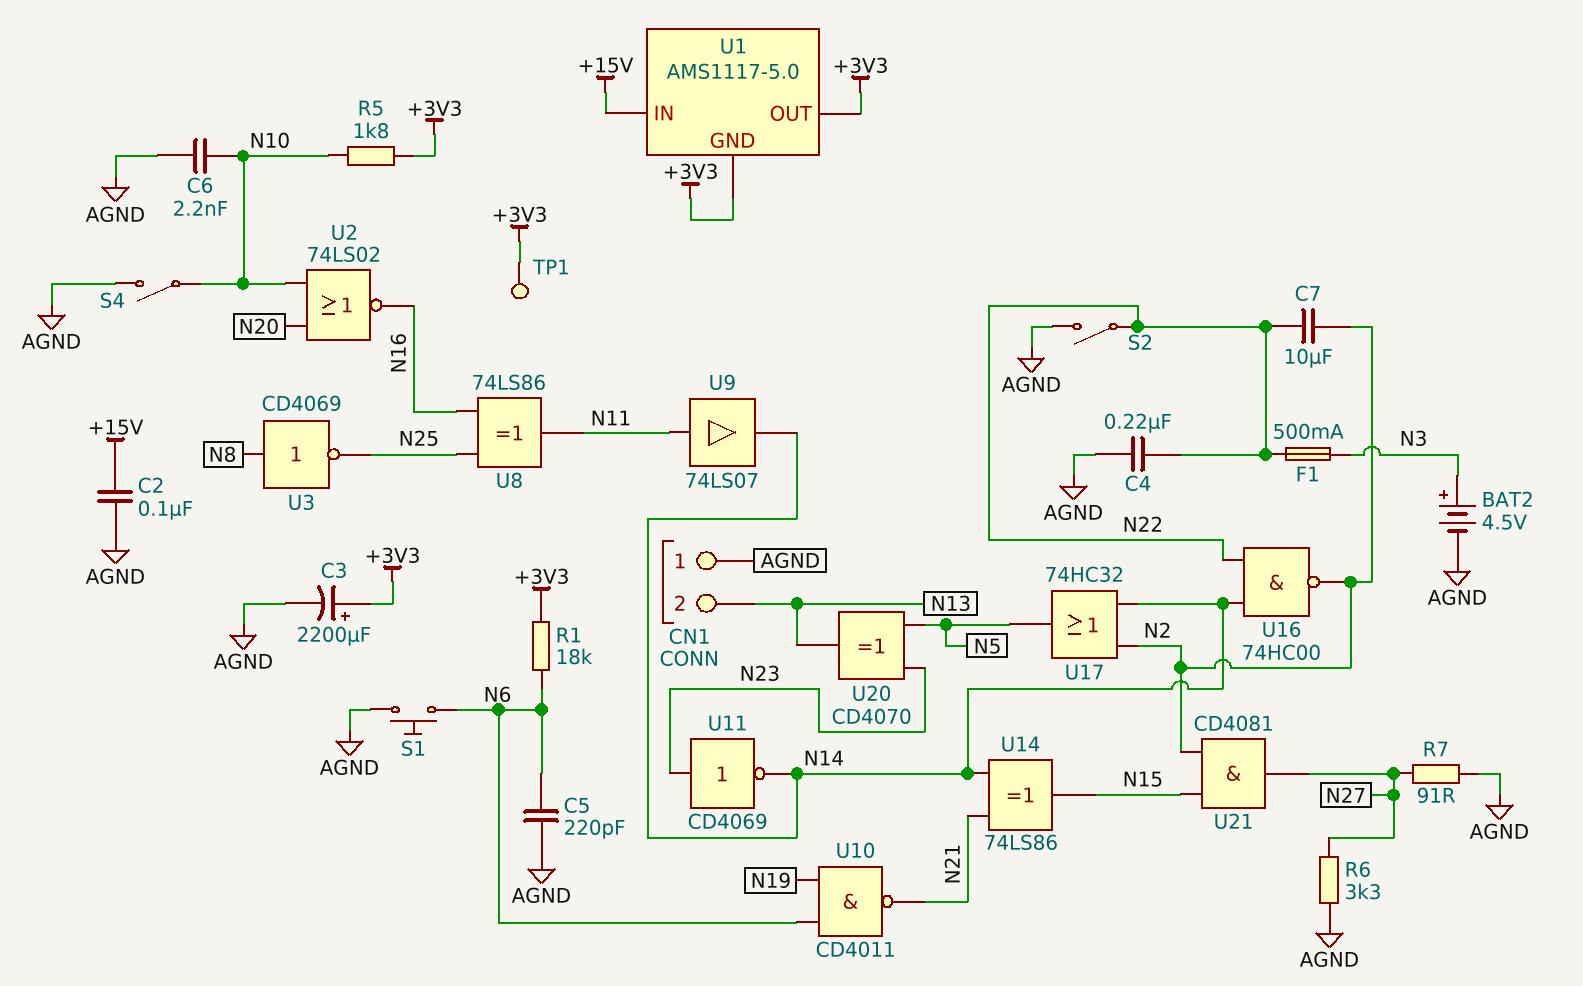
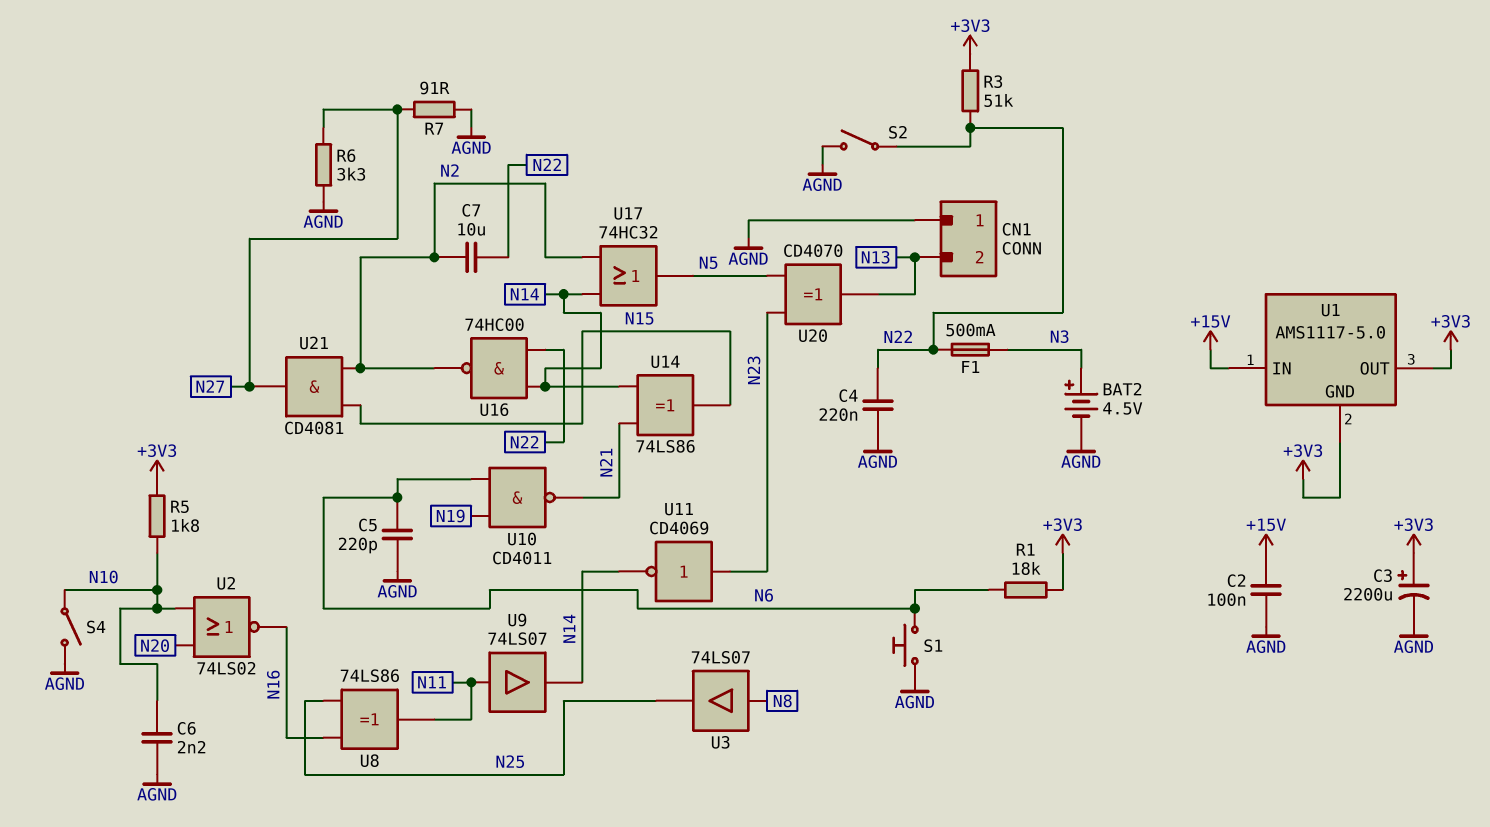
R3: none -> 51k (+3V3, N22)
TP1: test point (+3V3) -> none
U3: NOT CD4069 (in N8, out N25) -> buffer 74LS07 (in N8, out N25)

